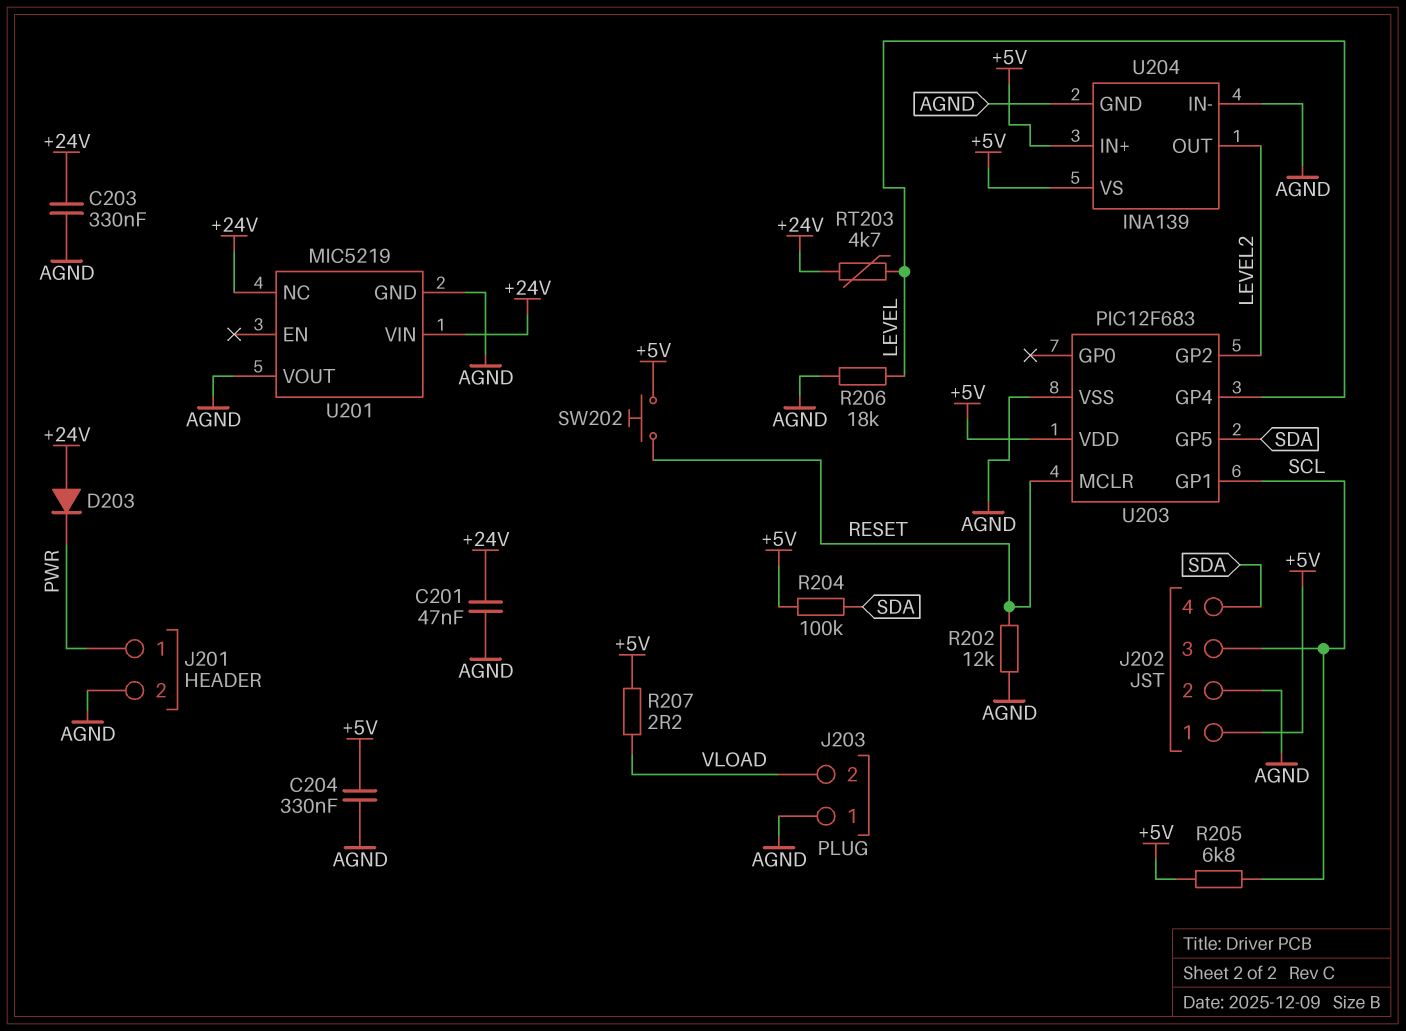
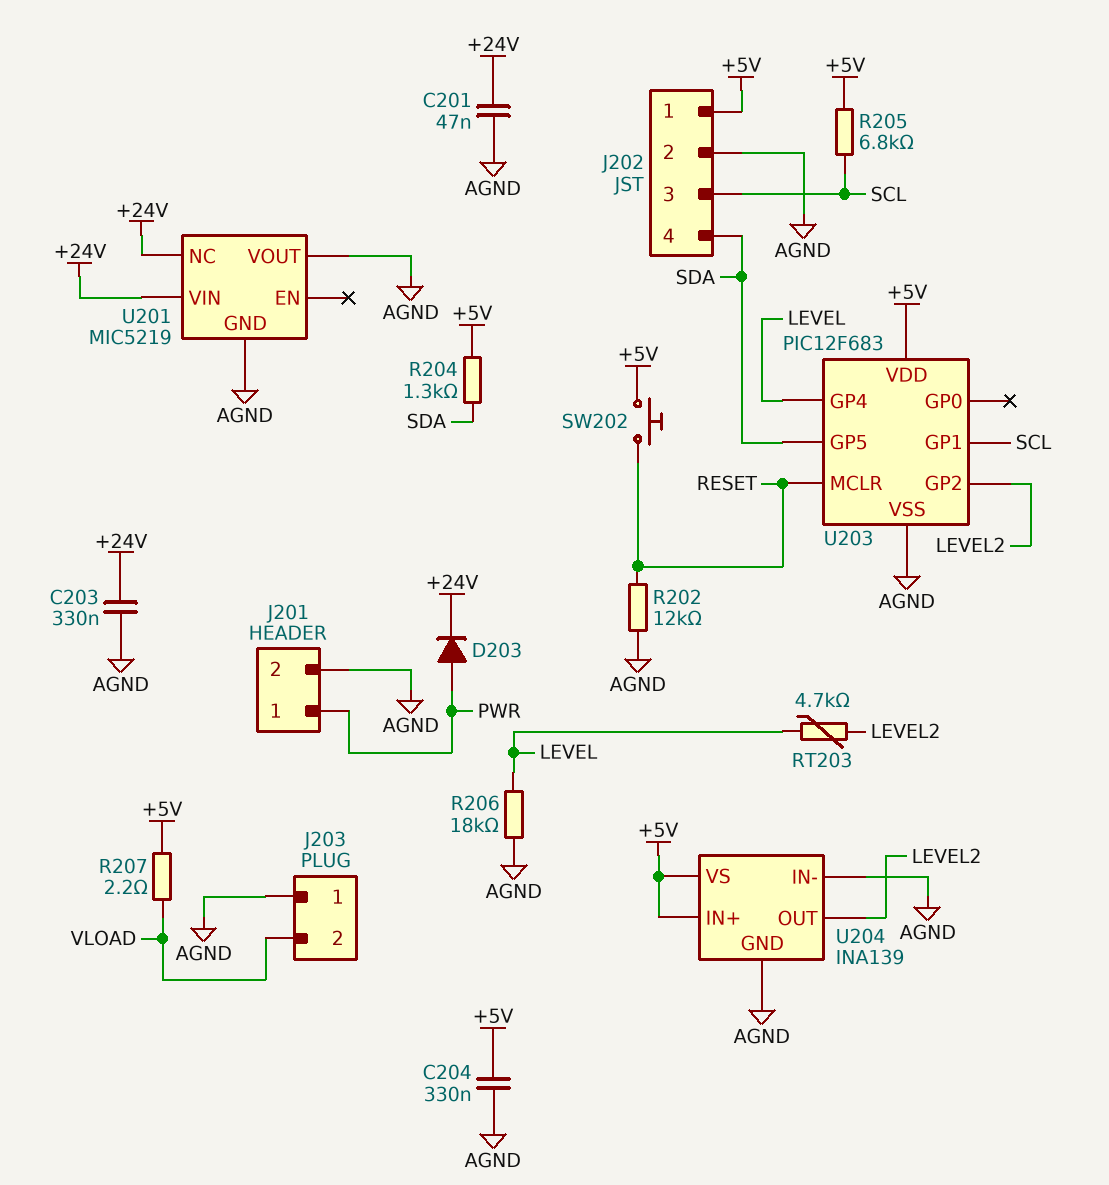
D203: diode (A +24V, K PWR) -> diode (A PWR, K +24V)
R204: 100k (+5V, SDA) -> 1.3k (+5V, SDA)
RT203: 4.7k (+24V, LEVEL) -> 4.7k (LEVEL, LEVEL2)

